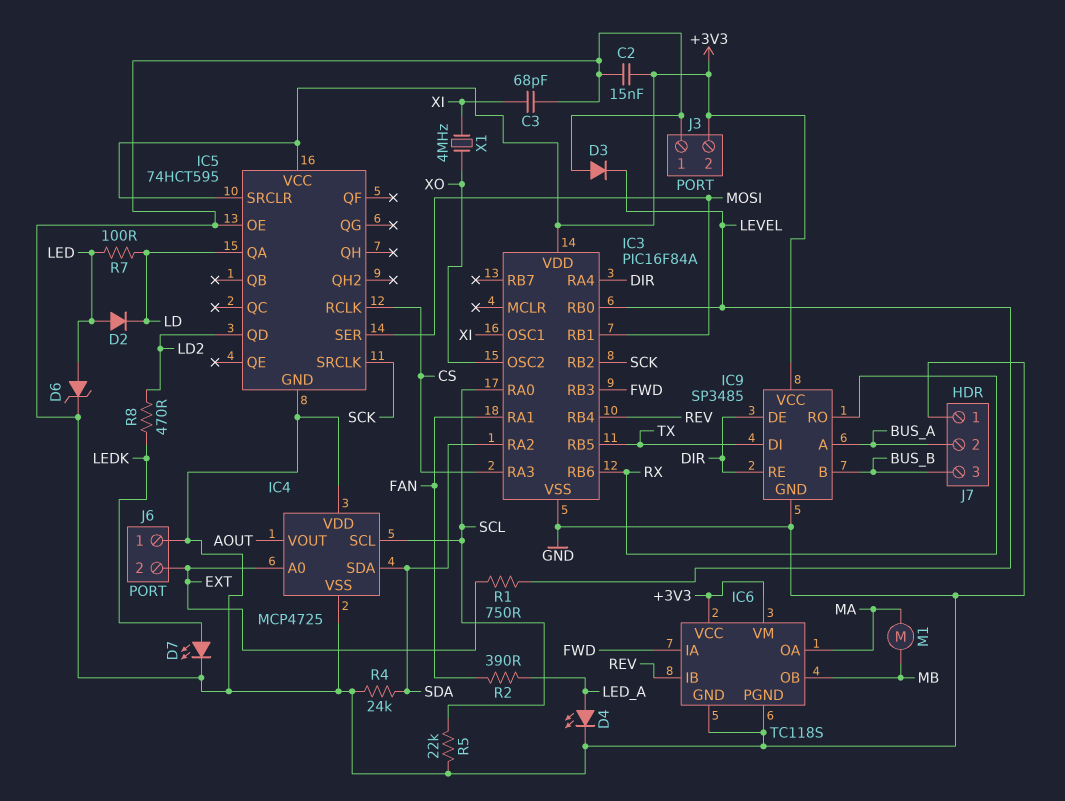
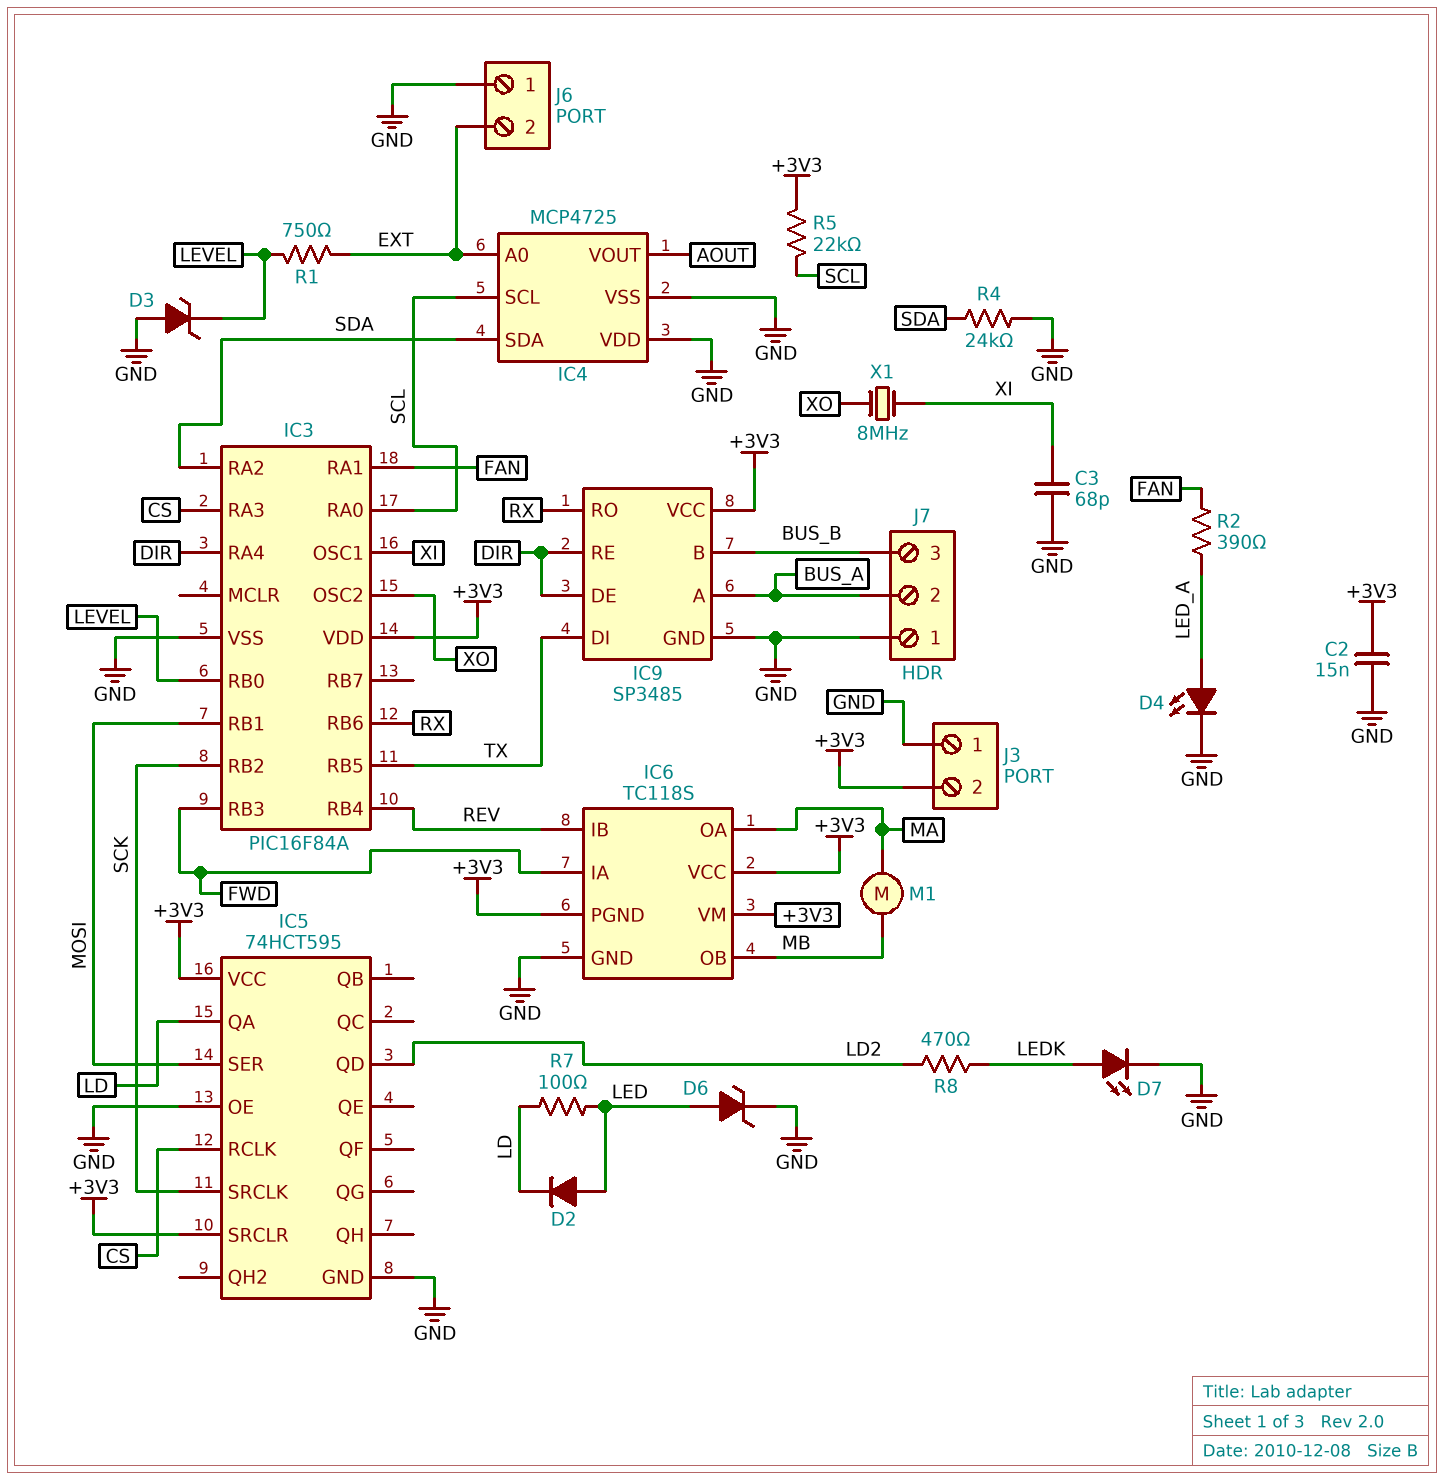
D3: diode (A GND, K LEVEL) -> zener (A GND, K LEVEL)
IC6 pin PGND: GND -> +3V3
R5: 22k (GND, SCL) -> 22k (+3V3, SCL)
X1: 4MHz (XI, XO) -> 8MHz (XI, XO)

